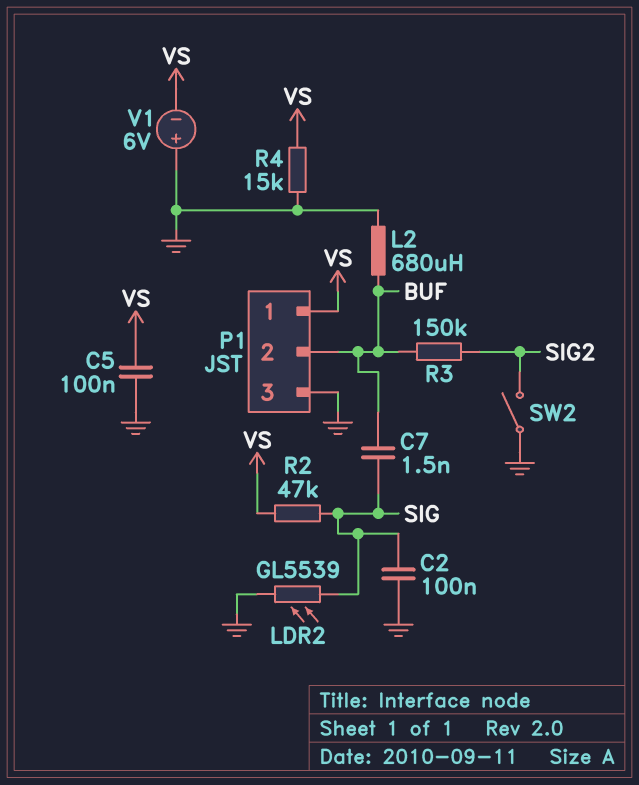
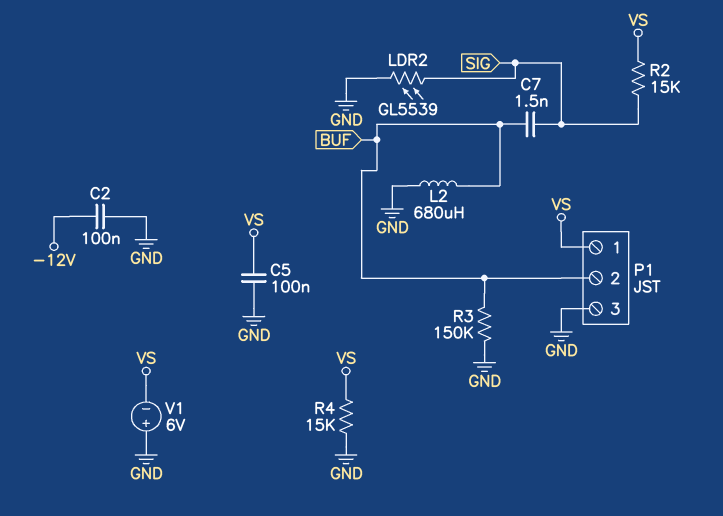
C2: 100nF (GND, SIG) -> 100nF (-12V, GND)
R2: 47k (SIG, VS) -> 15k (SIG, VS)
R3: 150k (BUF, SIG2) -> 150k (BUF, GND)
SW2: switch (GND, SIG2) -> none

